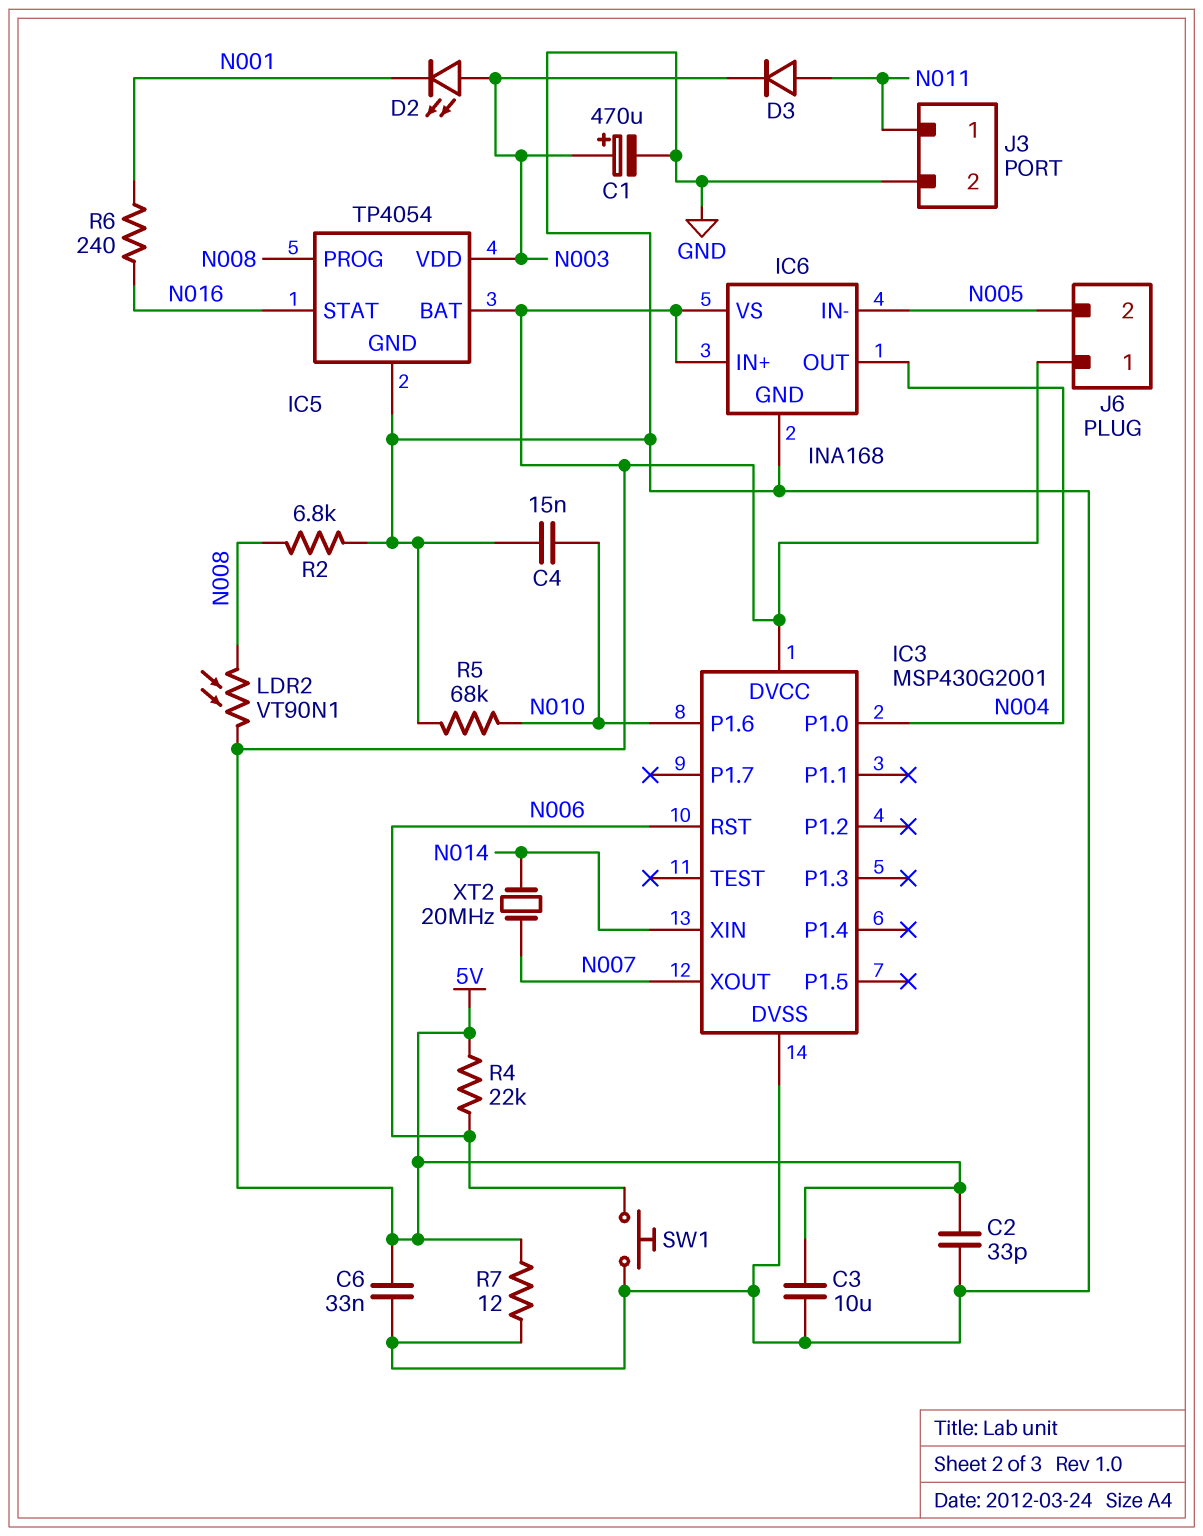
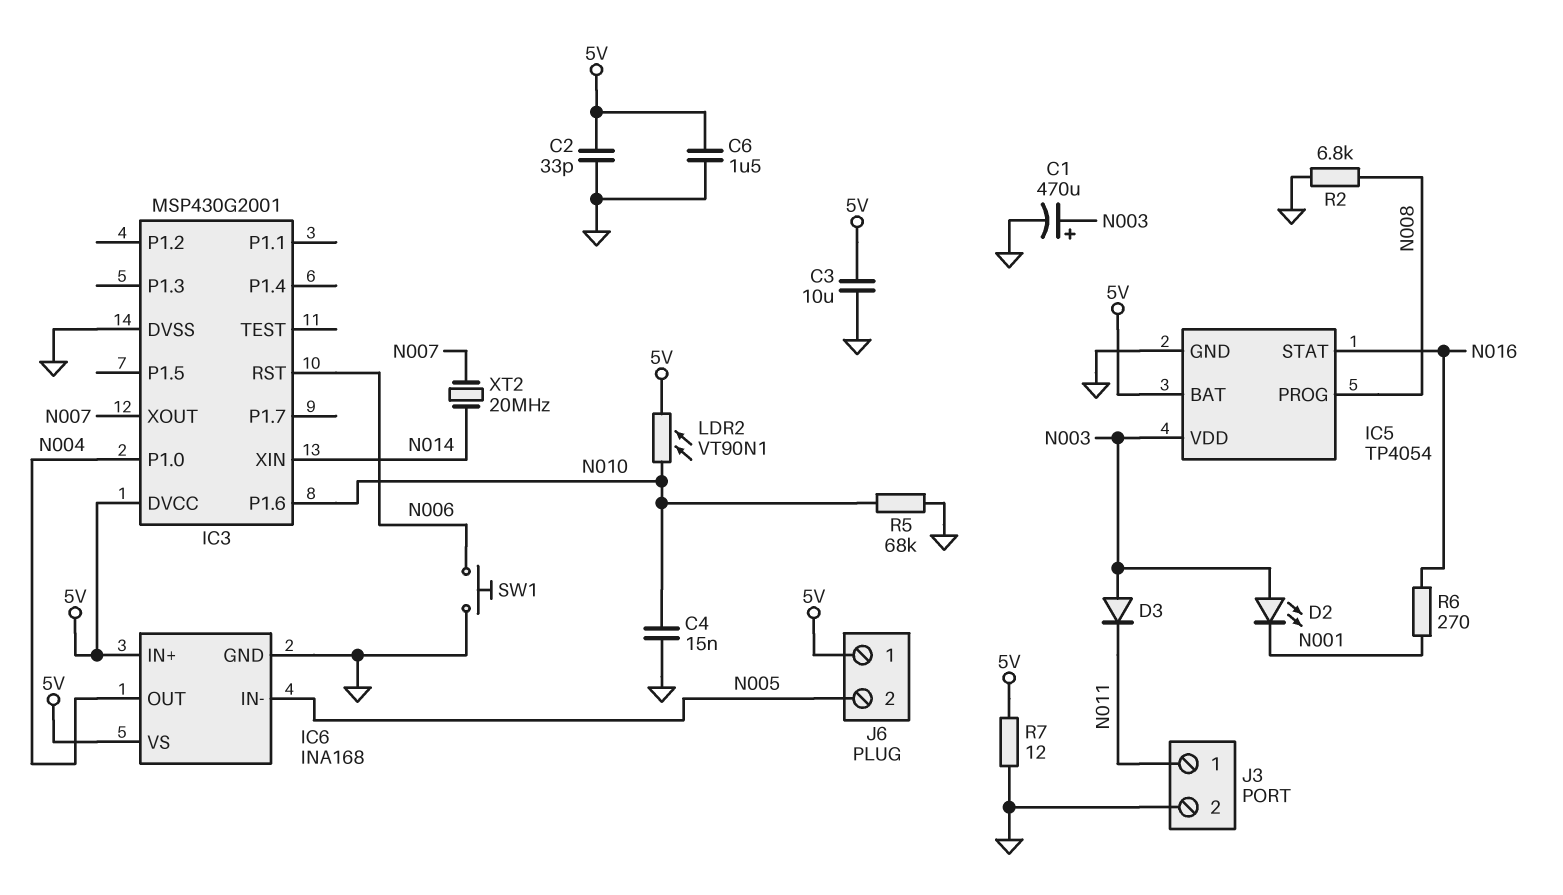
C6: 33nF (5V, GND) -> 1.5uF (5V, GND)
D3: diode (A N011, K N003) -> diode (A N003, K N011)
LDR2: VT90N1 (5V, N008) -> VT90N1 (5V, N010)
R4: 22k (5V, N006) -> none
R6: 240 (N001, N016) -> 270 (N001, N016)

